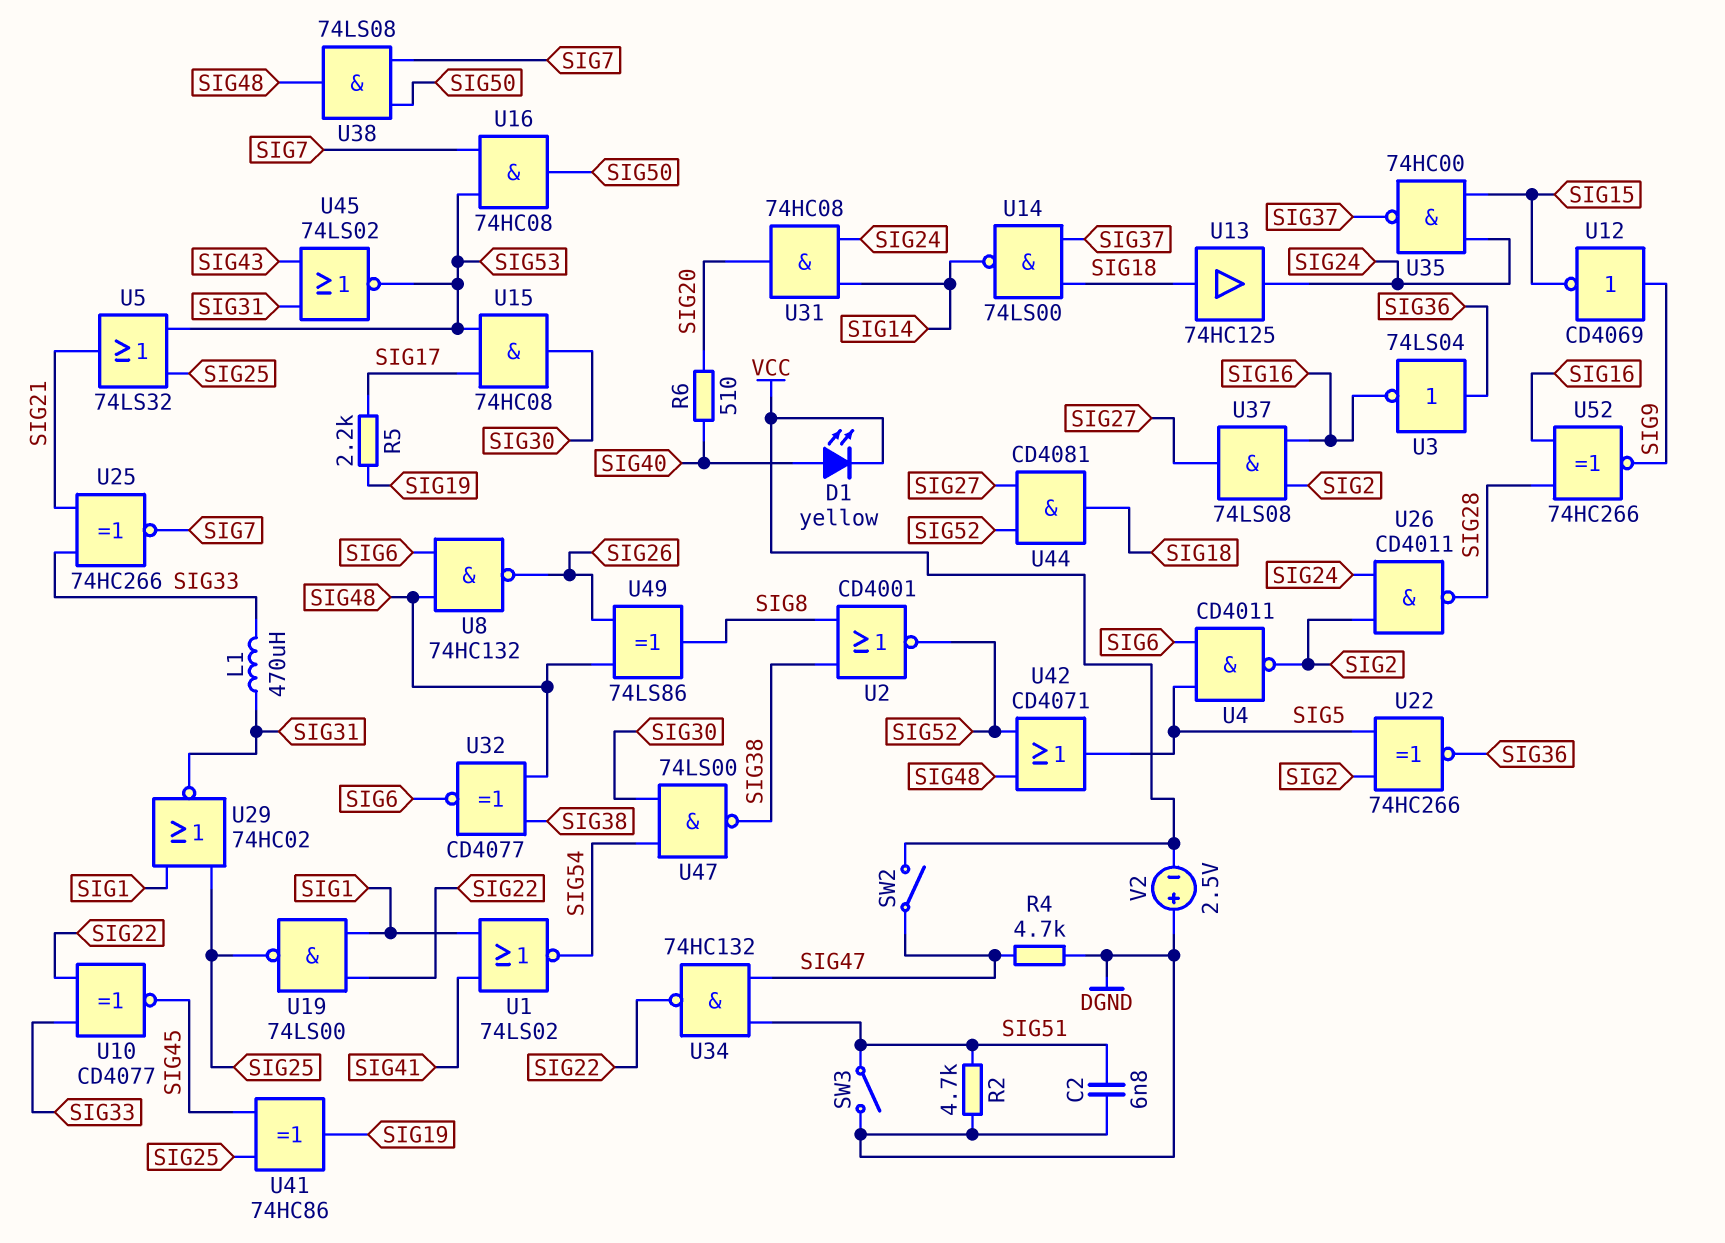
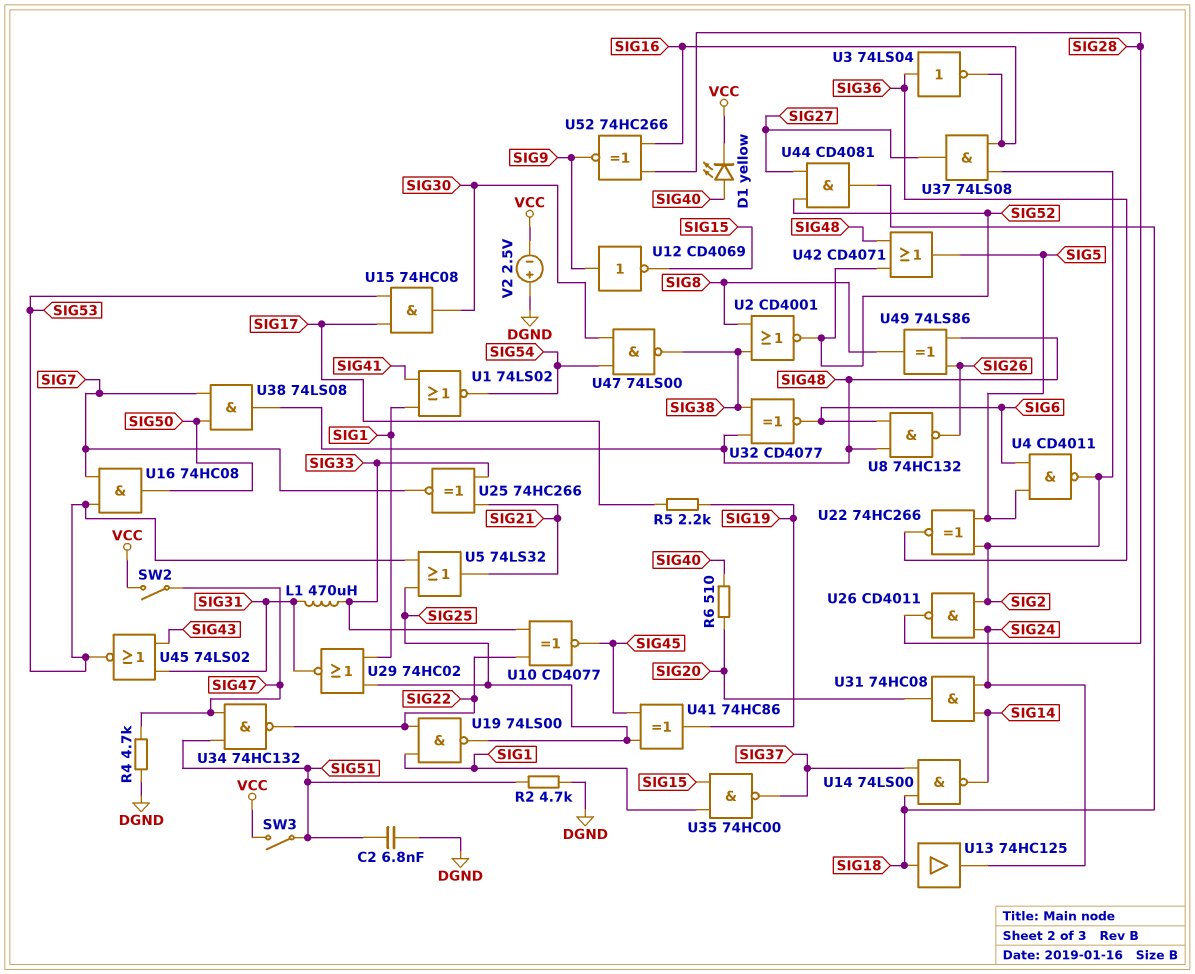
SW3: switch (DGND, SIG51) -> switch (SIG51, VCC)
U35: NAND 74HC00 (in SIG15, in SIG24, out SIG37) -> NAND 74HC00 (in SIG1, in SIG15, out SIG37)

